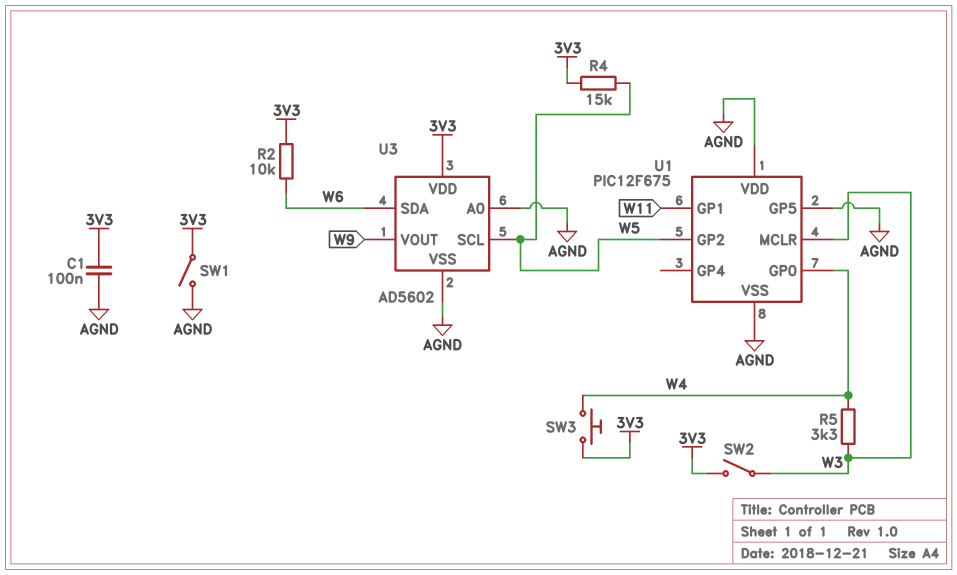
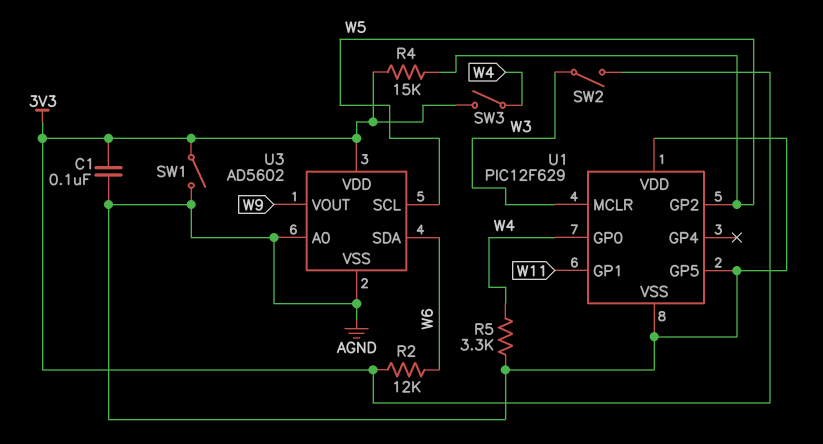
R2: 10k (3V3, W6) -> 12k (3V3, W6)
R5: 3.3k (W3, W4) -> 3.3k (AGND, W4)
SW3: button (3V3, W4) -> switch (3V3, W4)
U1: PIC12F675 -> PIC12F629

